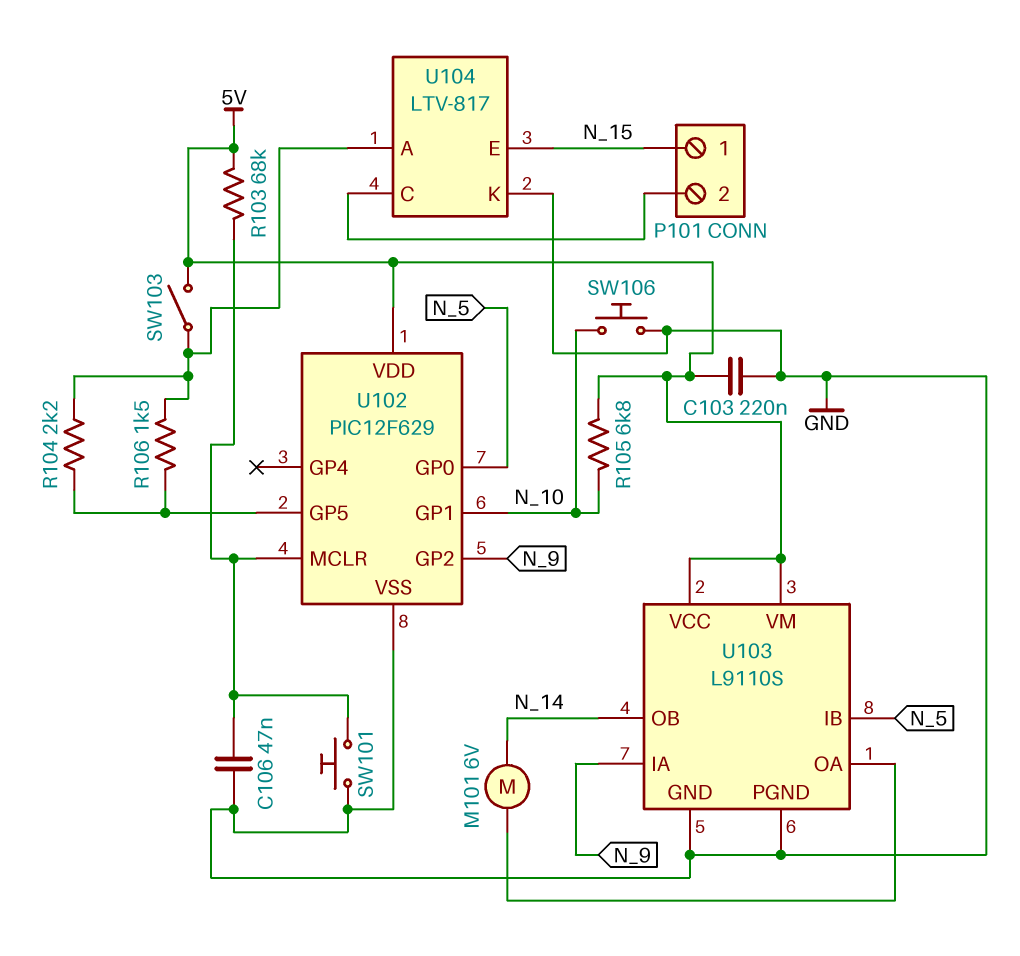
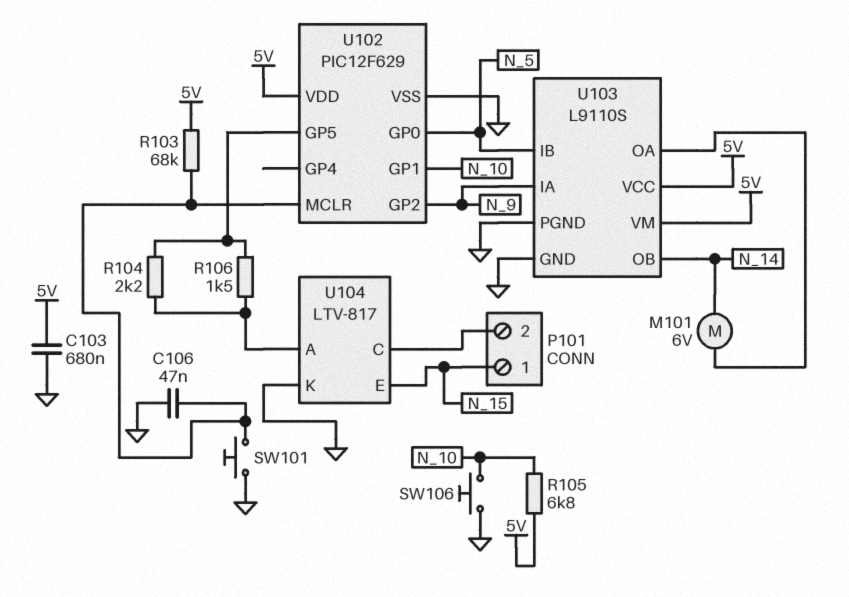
C103: 220nF (5V, GND) -> 680nF (5V, GND)
SW103: switch (5V, U104/A) -> none

